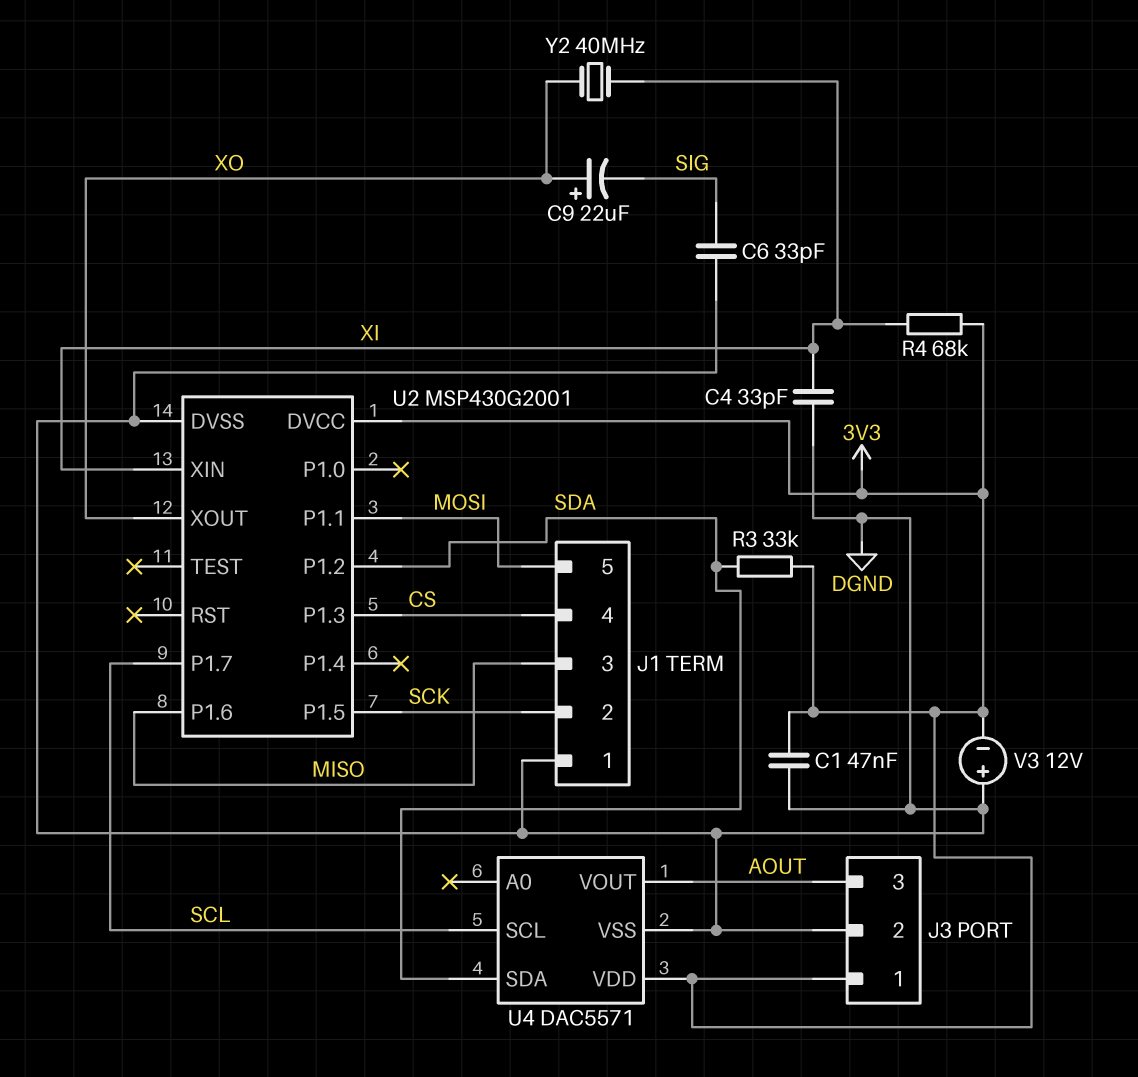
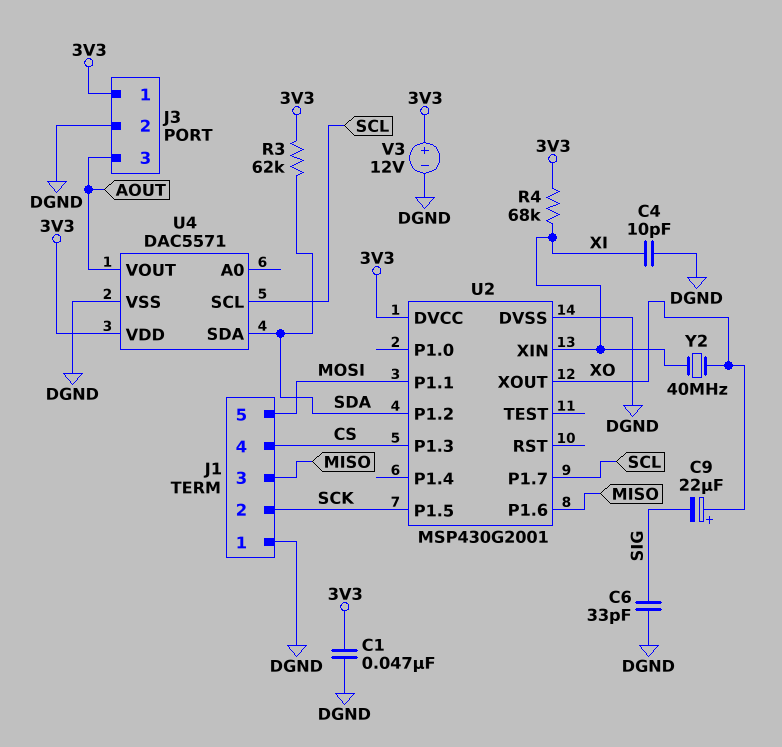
C4: 33pF (DGND, XI) -> 10pF (DGND, XI)
R3: 33k (3V3, SDA) -> 62k (3V3, SDA)
V3: 12V (plus DGND, minus 3V3) -> 12V (plus 3V3, minus DGND)

